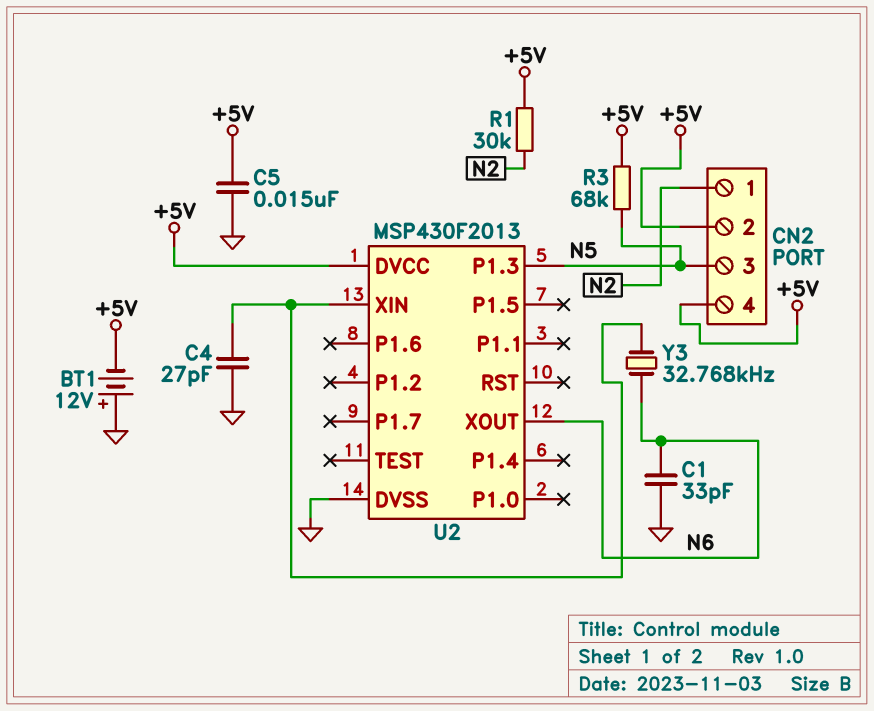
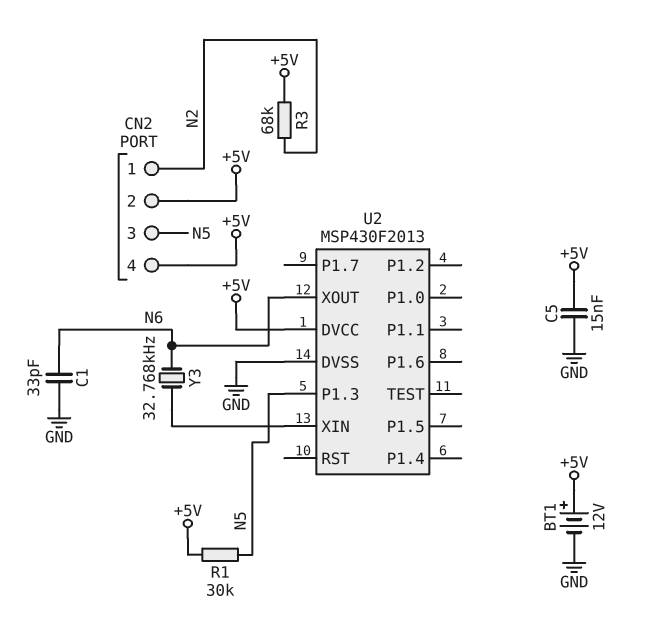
BT1: 12V (plus GND, minus +5V) -> 12V (plus +5V, minus GND)
C4: 27pF (GND, U2/XIN) -> none
R1: 30k (+5V, N2) -> 30k (+5V, N5)
R3: 68k (+5V, N5) -> 68k (+5V, N2)

